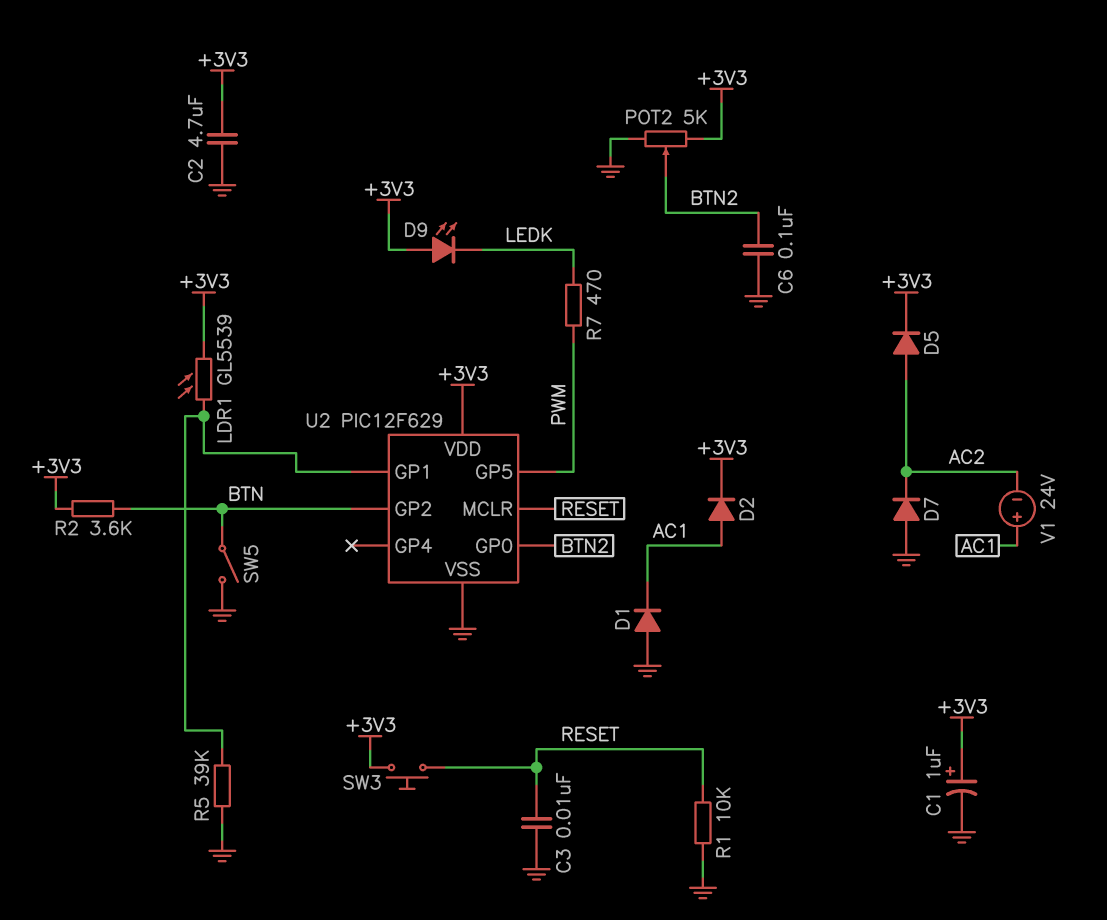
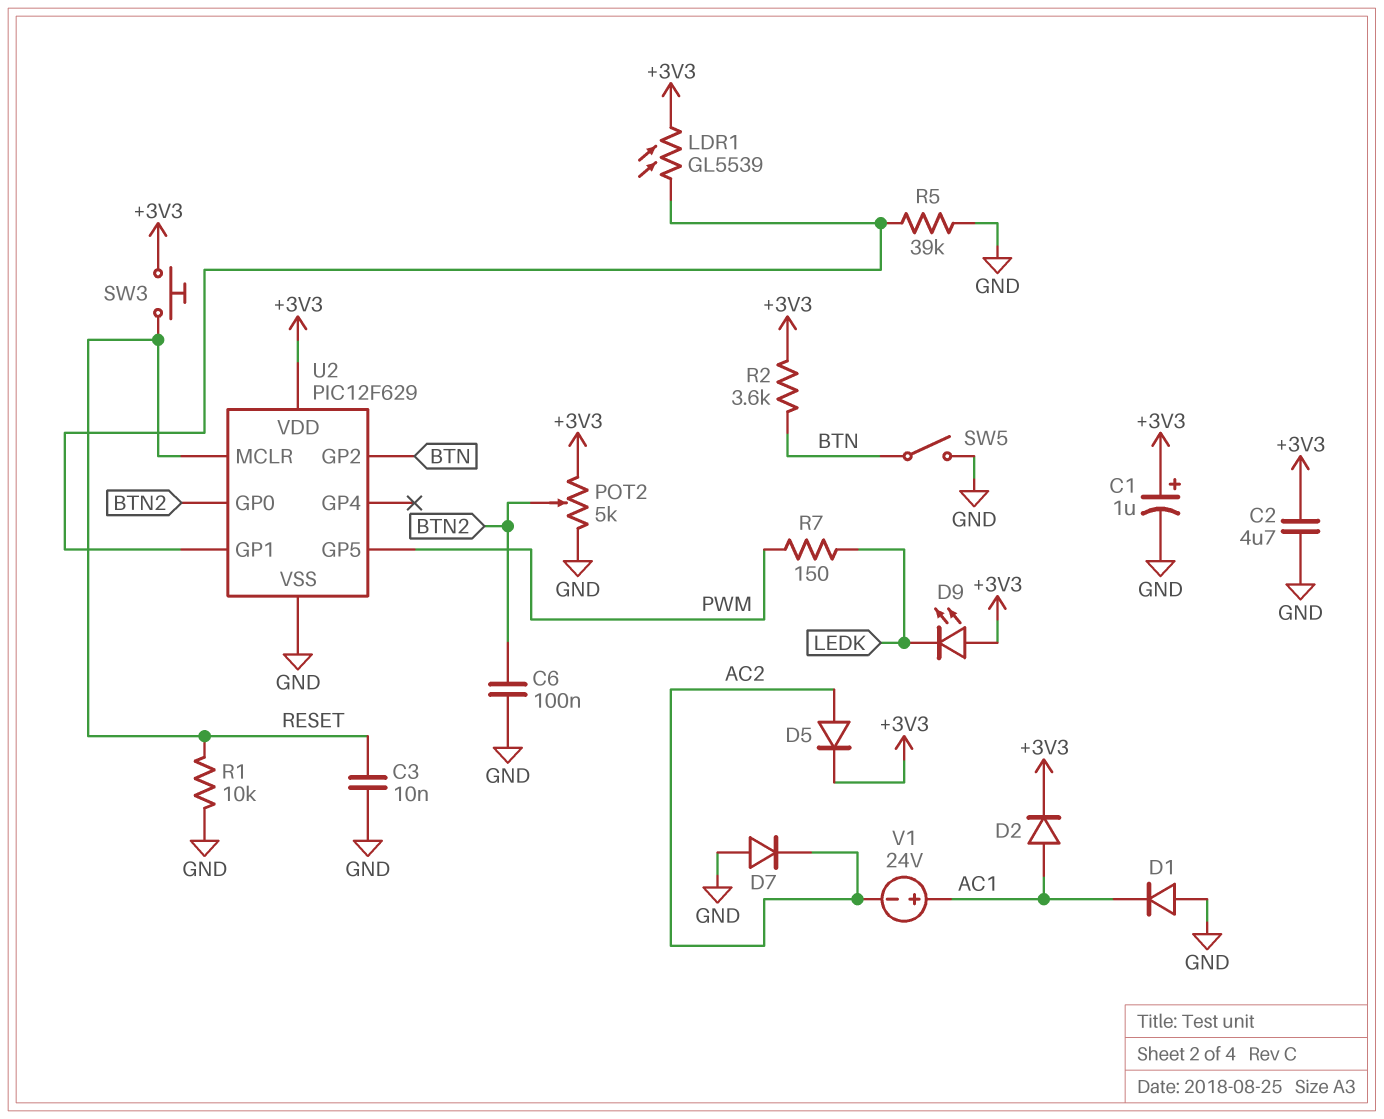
R7: 470 (LEDK, PWM) -> 150 (LEDK, PWM)

